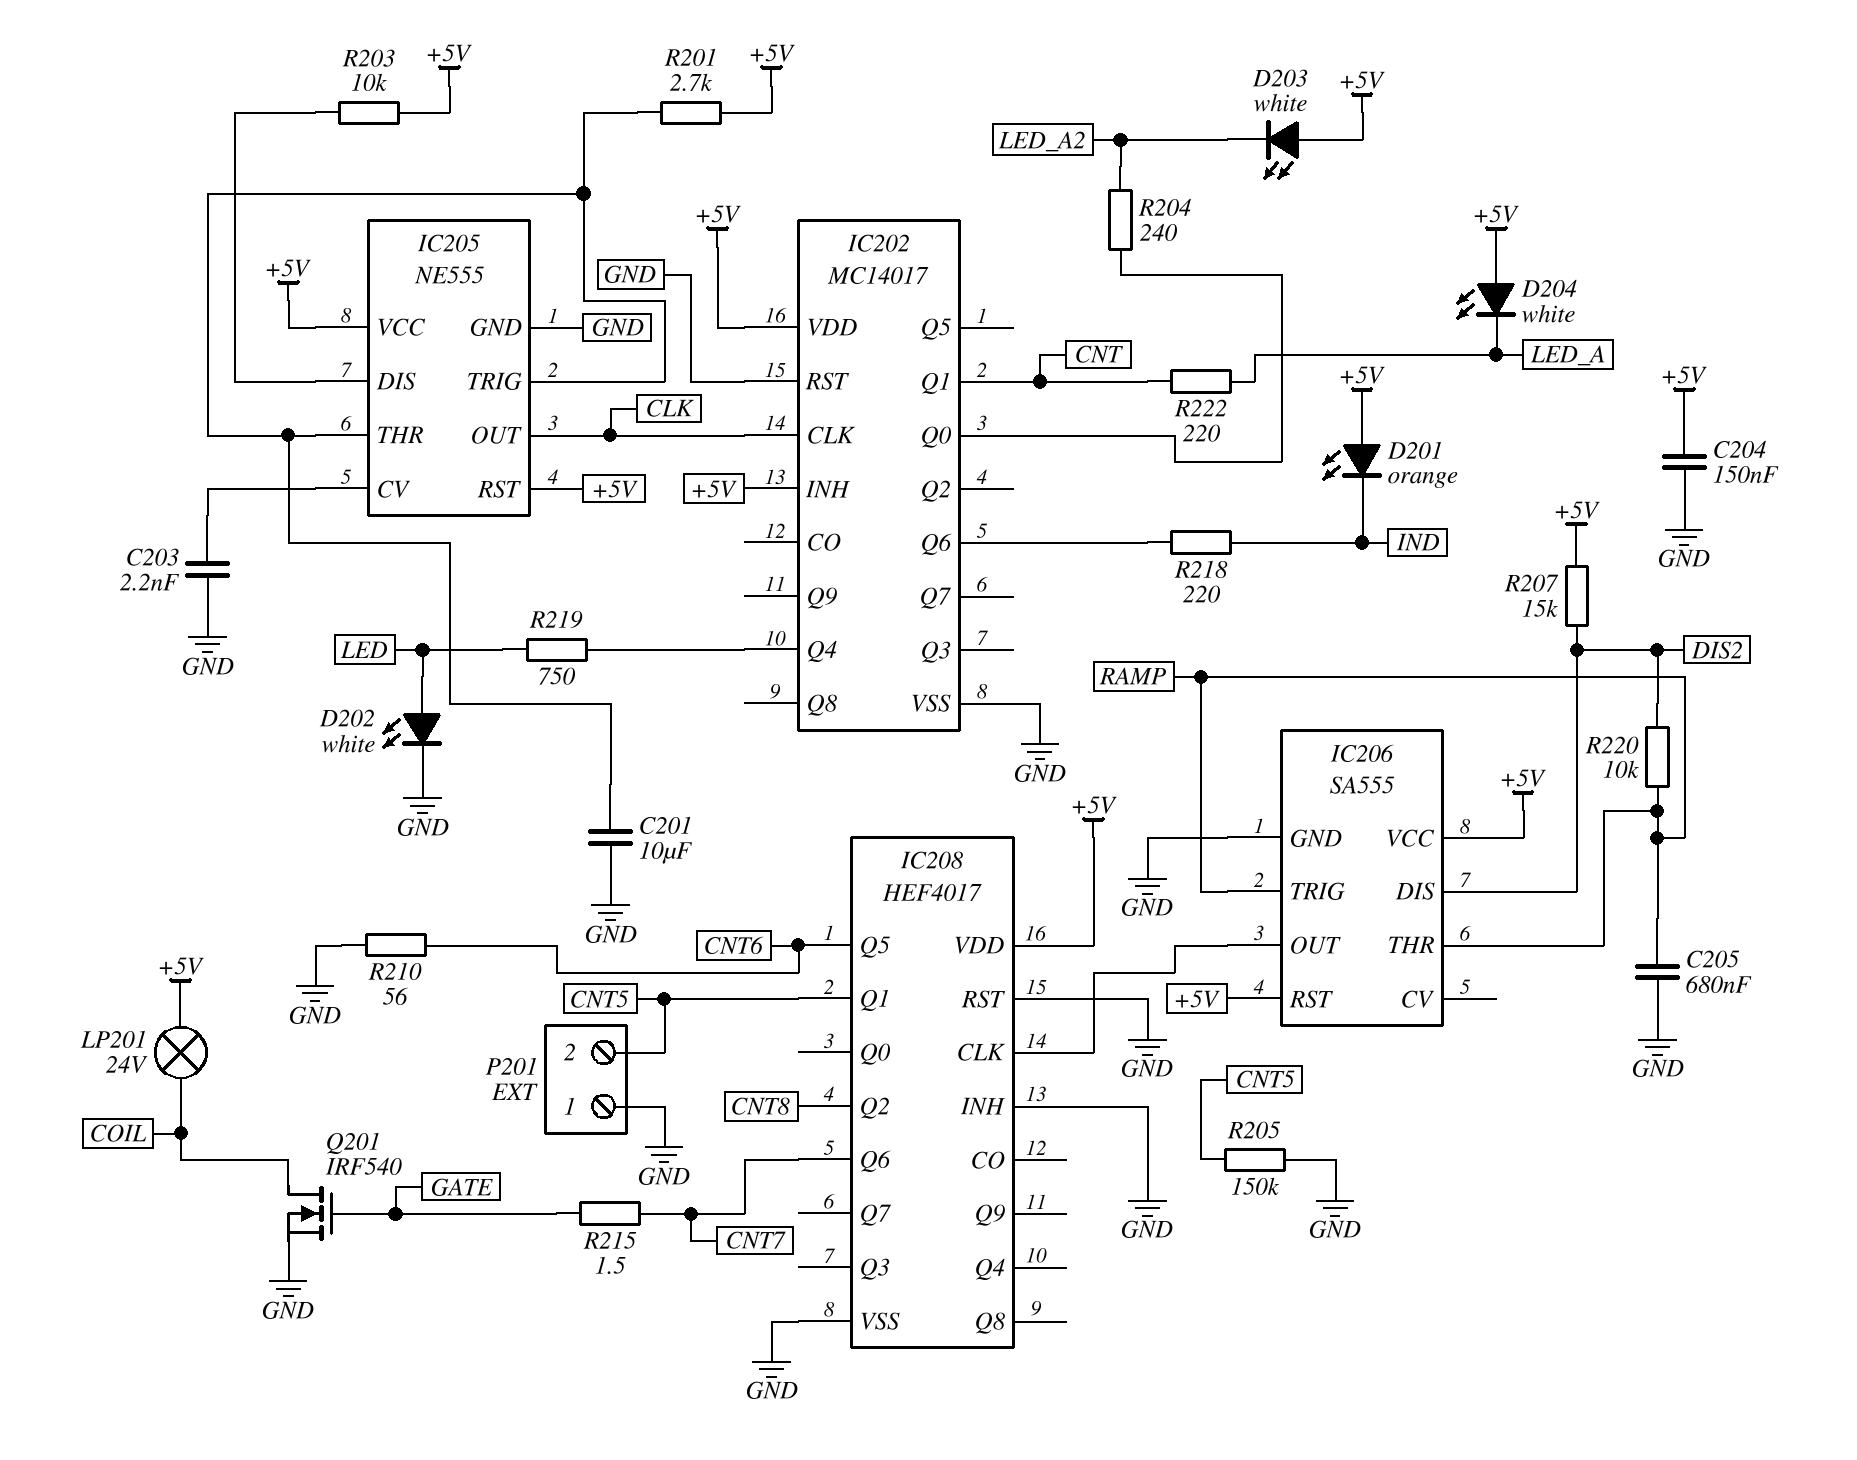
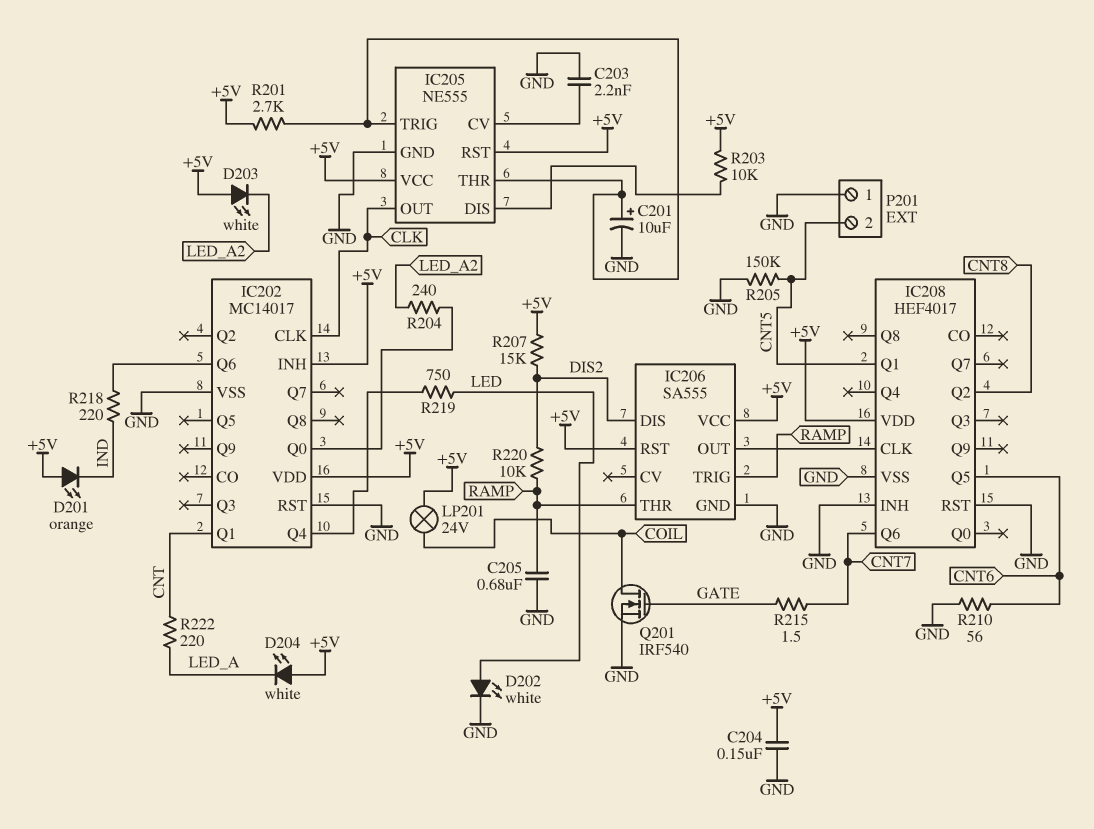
C201: 10uF (GND, IC205/THR) -> 10uF (plus IC205/THR, minus GND)

